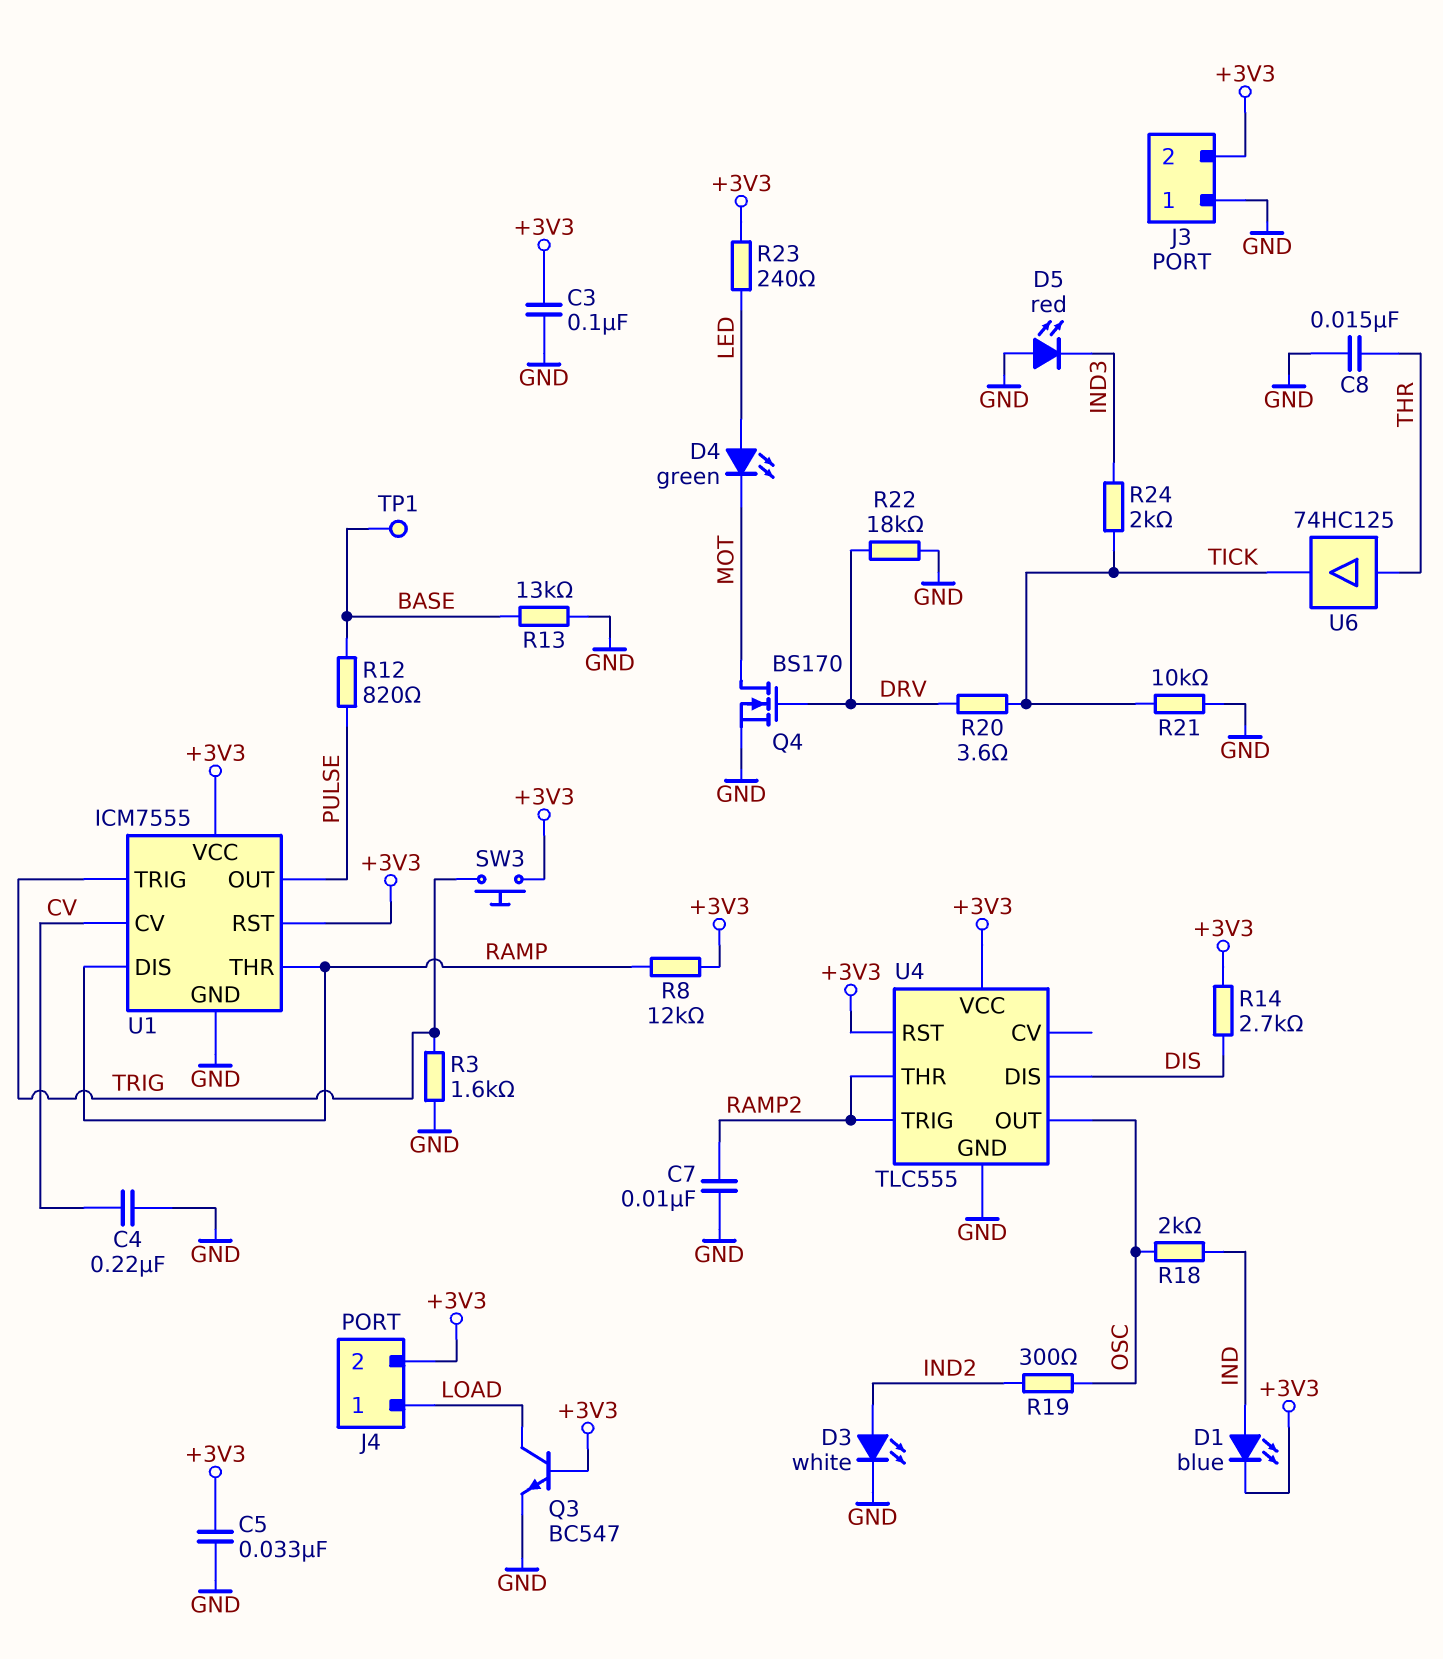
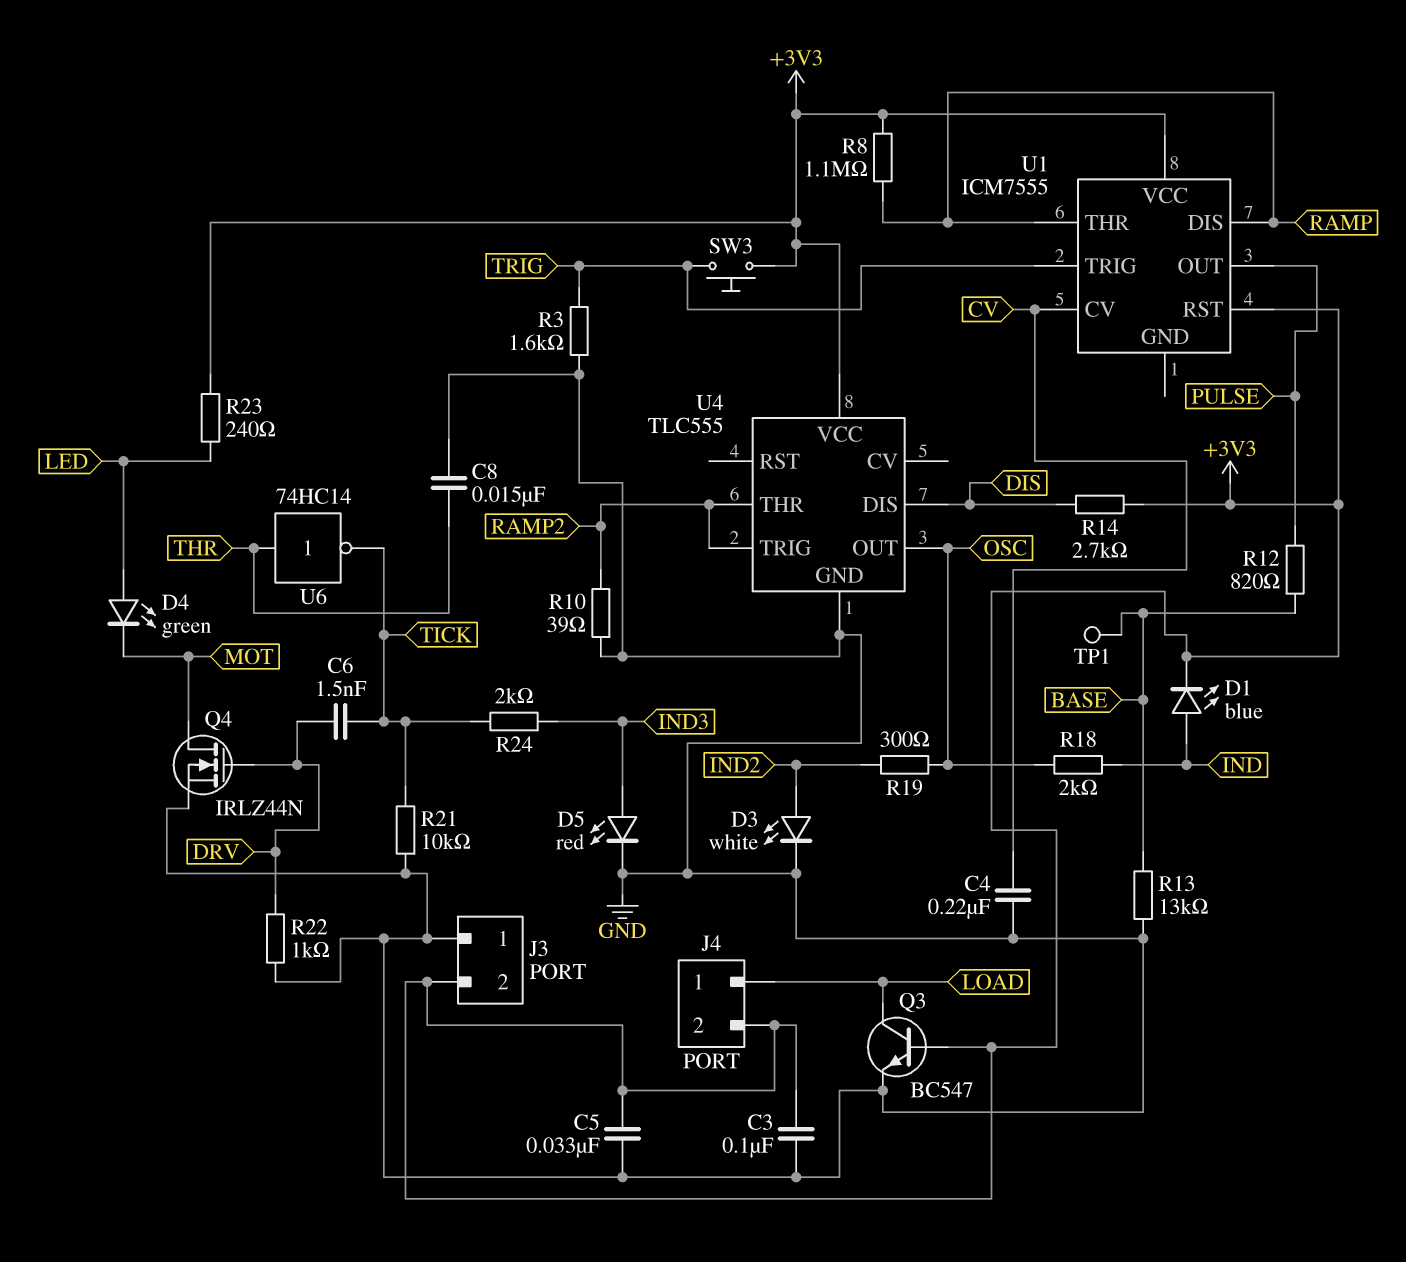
C6: none -> 1.5nF (DRV, TICK)
C7: 10nF (GND, RAMP2) -> none
D5: LED red (A GND, K IND3) -> LED red (A IND3, K GND)
Q4: NMOS BS170 (G DRV, D MOT, S GND) -> NMOS IRLZ44N (G DRV, D MOT, S GND)
R8: 12k (+3V3, RAMP) -> 1.1M (+3V3, RAMP)
R10: none -> 39 (GND, RAMP2)
R20: 3.6 (DRV, TICK) -> none
R22: 18k (DRV, GND) -> 1k (DRV, GND)
U1 pin GND: GND -> none
U4 pin RST: +3V3 -> none
U6: buffer 74HC125 (in THR, out TICK) -> NOT 74HC14 (in THR, out TICK)

